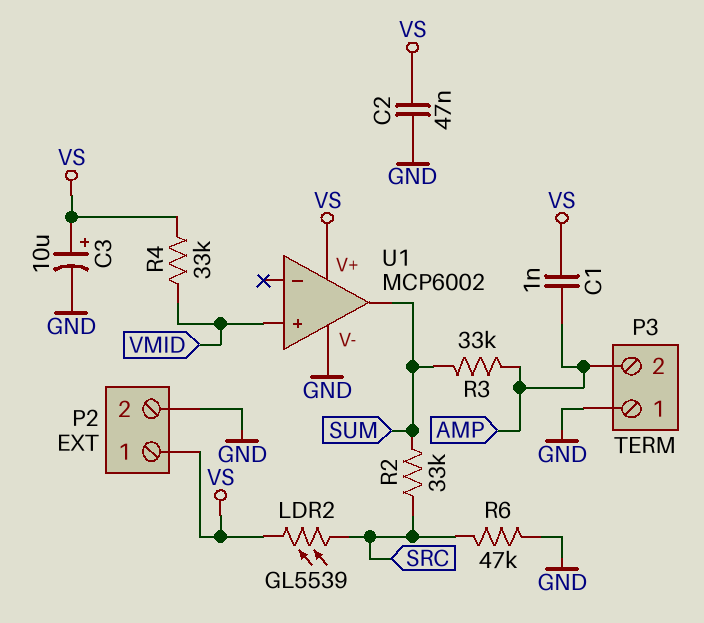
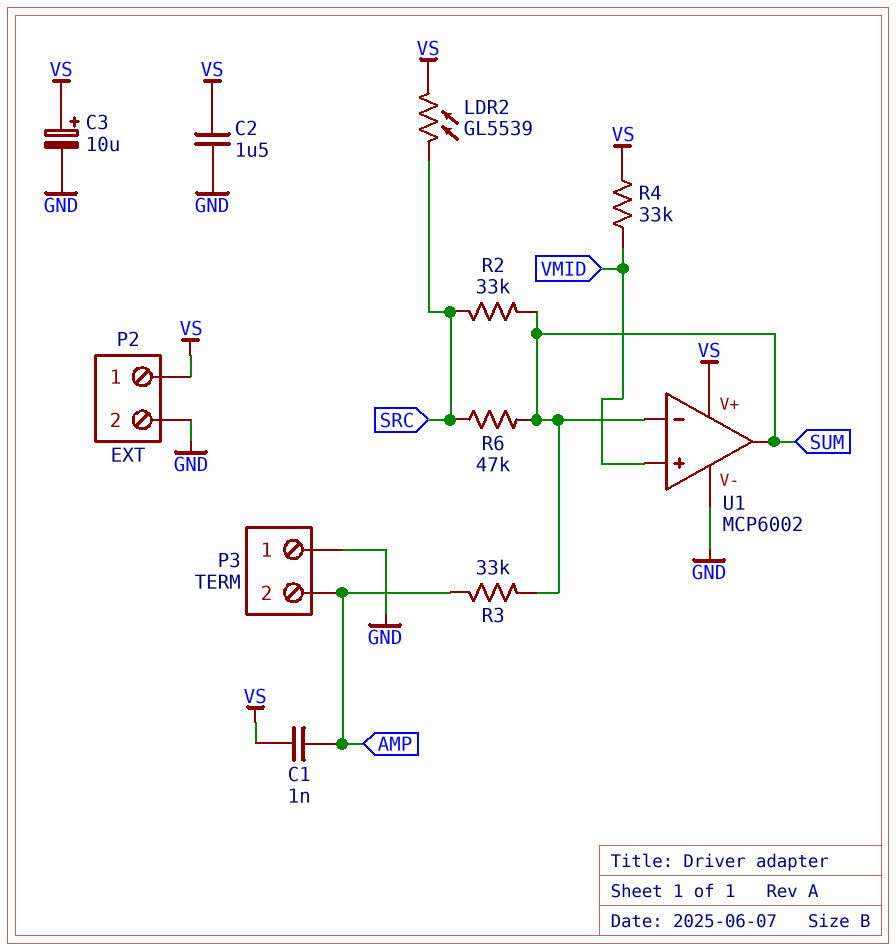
C2: 47nF (GND, VS) -> 1.5uF (GND, VS)
R6: 47k (GND, SRC) -> 47k (SRC, SUM)
U1 pin in-: none -> SUM

